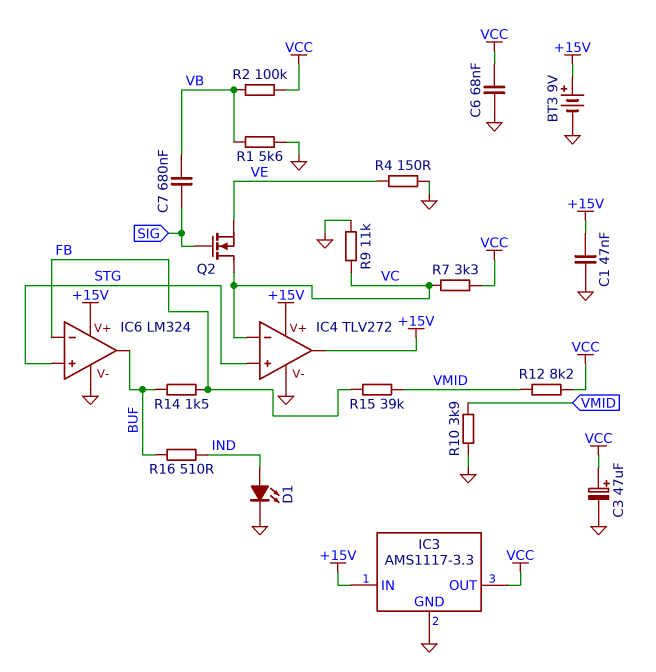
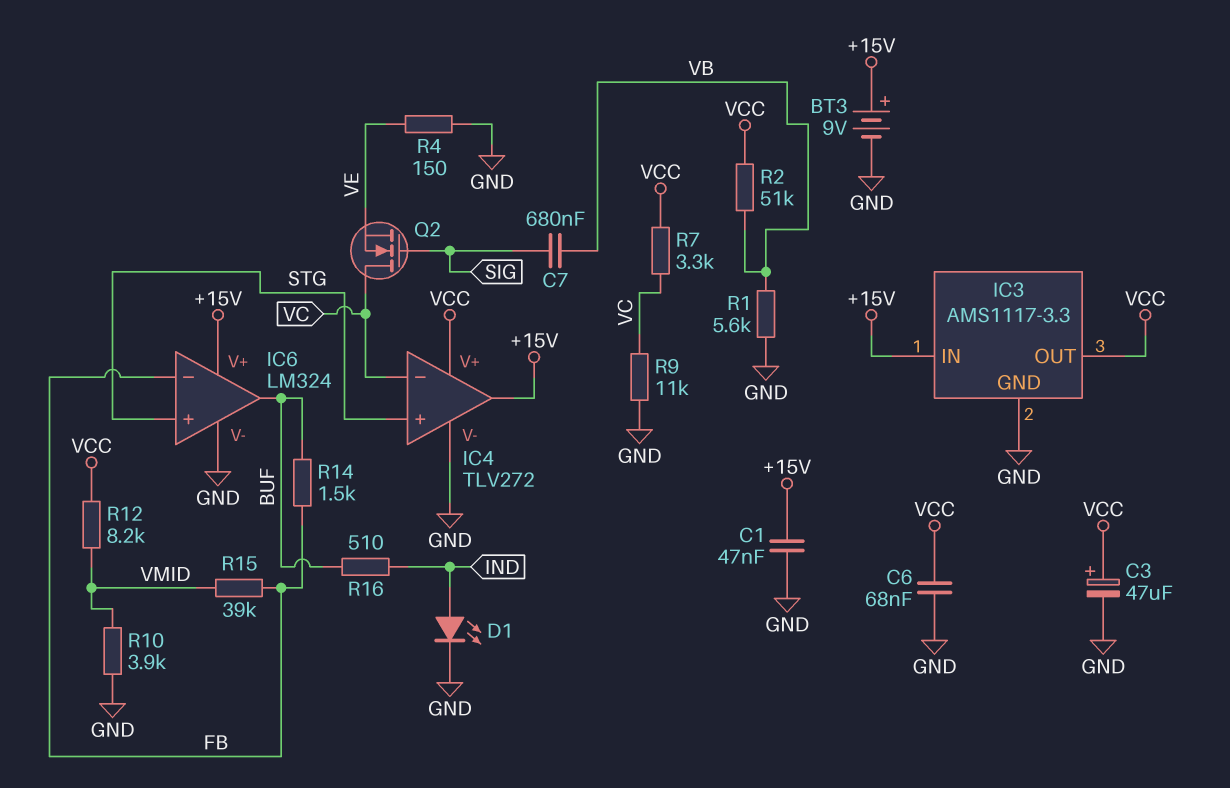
IC4 pin V+: +15V -> VCC
R2: 100k (VB, VCC) -> 51k (VB, VCC)

